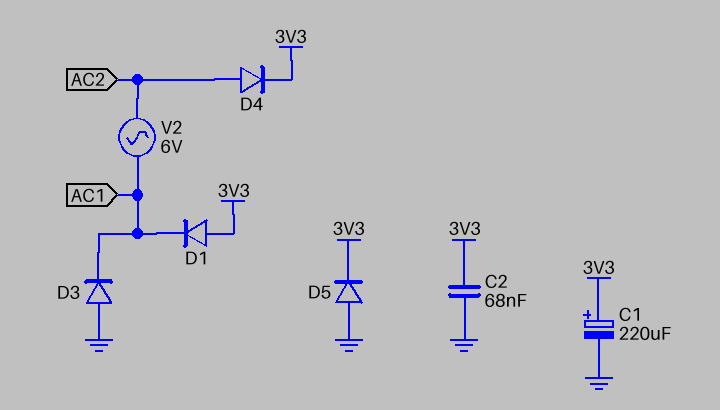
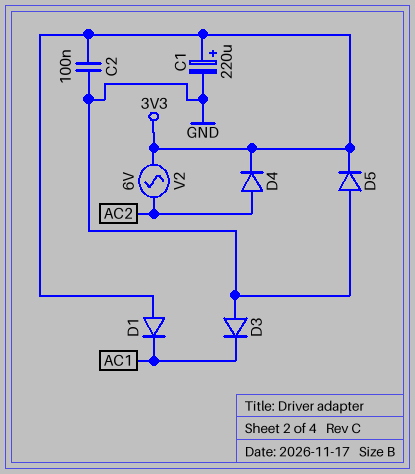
C2: 68nF (3V3, GND) -> 100nF (3V3, GND)
V2: AC 6V (AC1, AC2) -> AC 6V (3V3, AC2)

